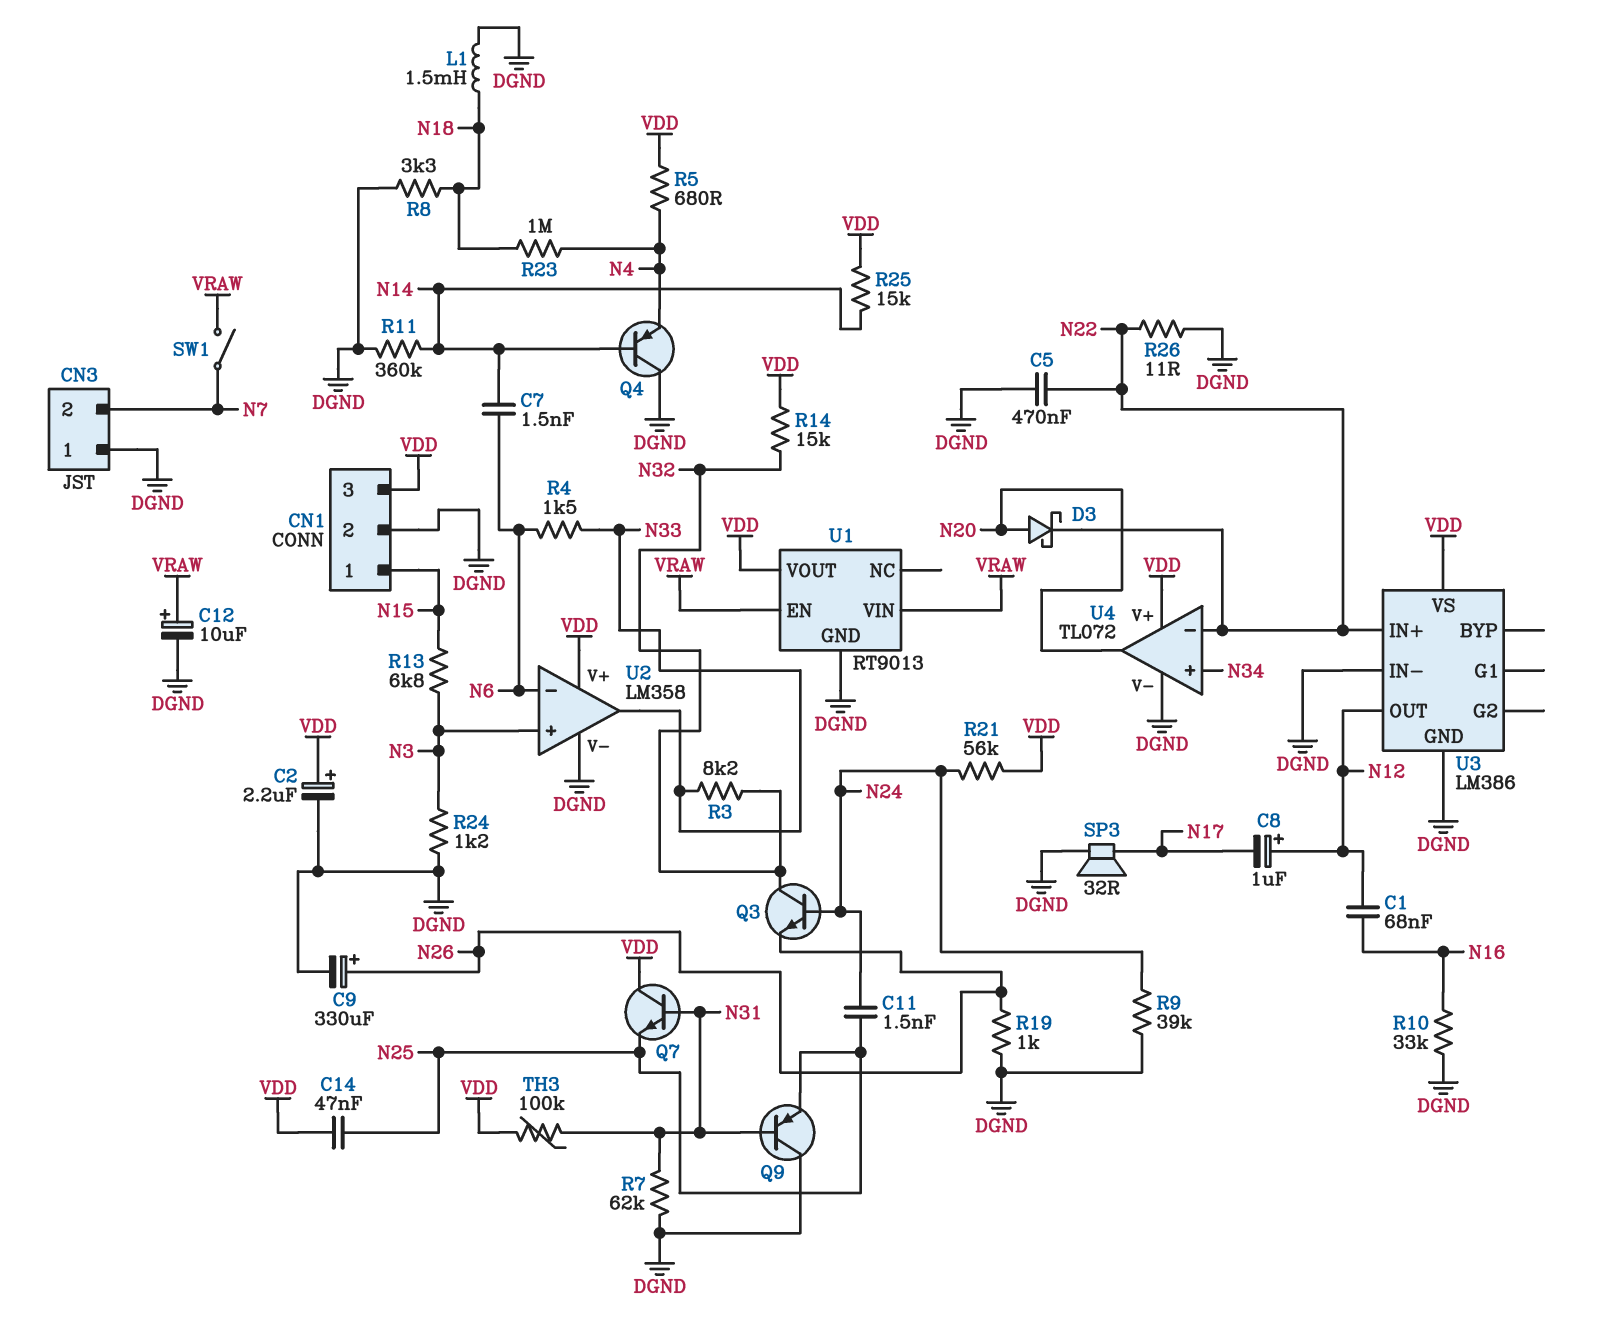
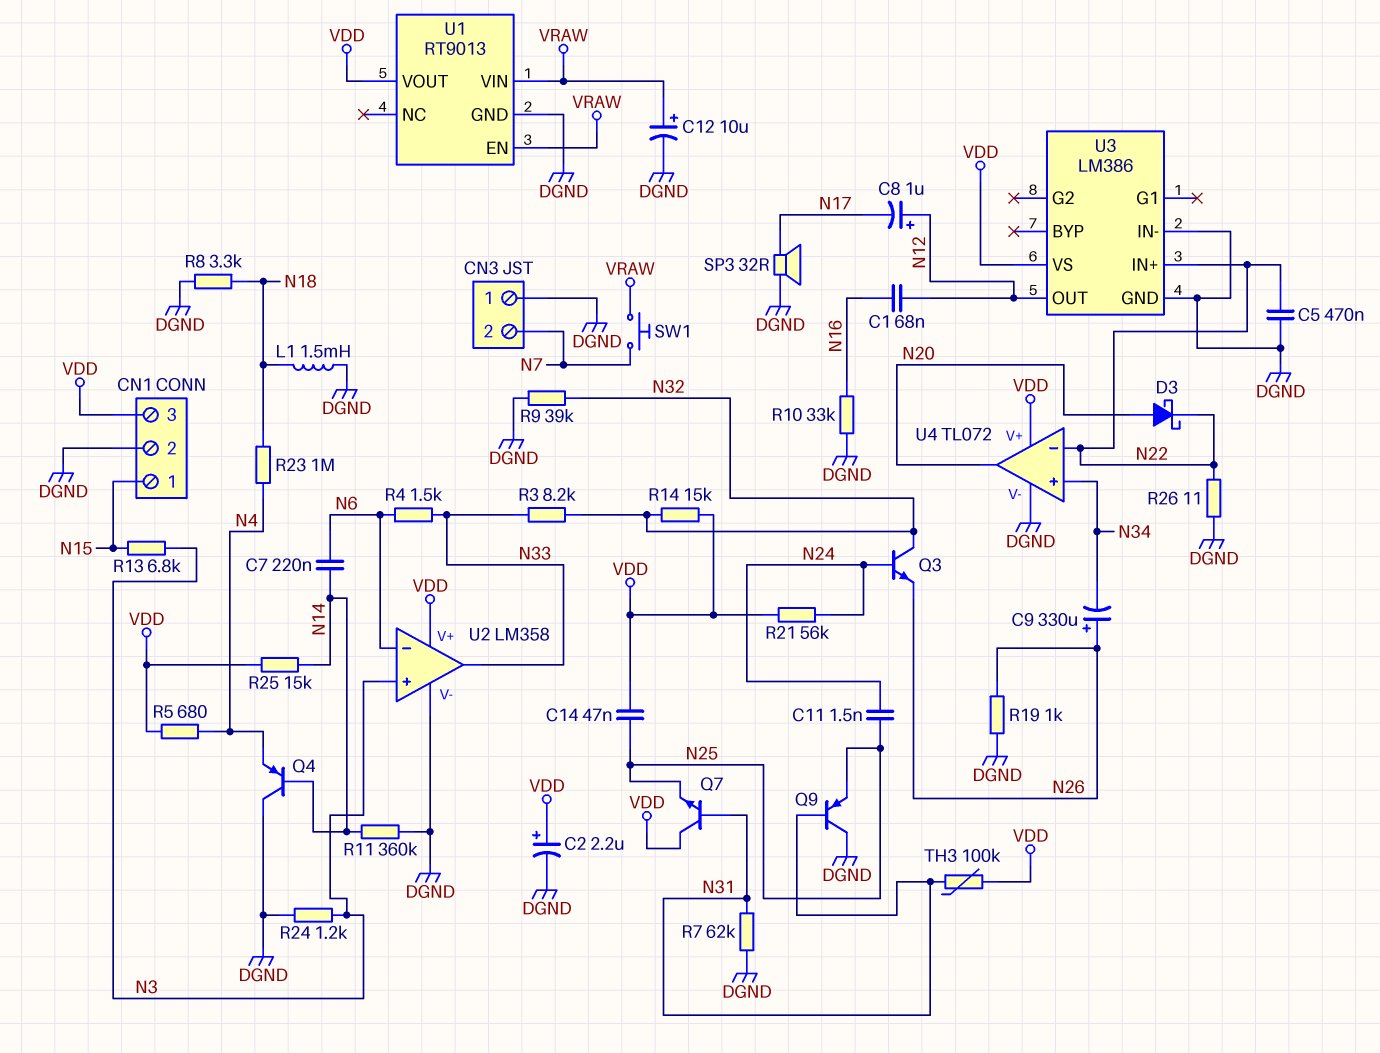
C7: 1.5nF (N6, N14) -> 220nF (N6, N14)
C9: 330uF (plus N26, minus DGND) -> 330uF (plus N26, minus N34)
R9: 39k (DGND, N24) -> 39k (DGND, N32)
SW1: switch (N7, VRAW) -> button (N7, VRAW)

